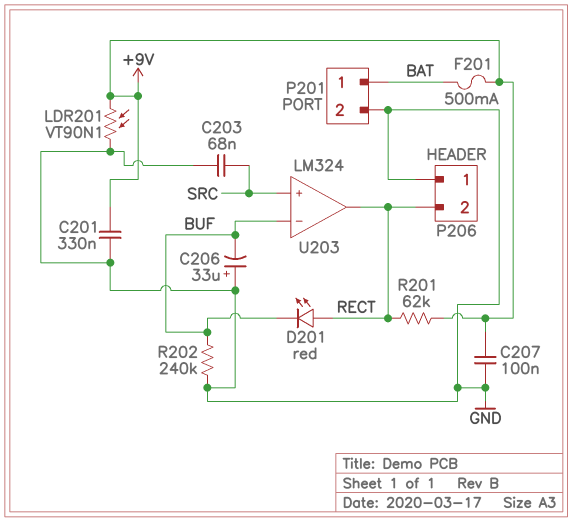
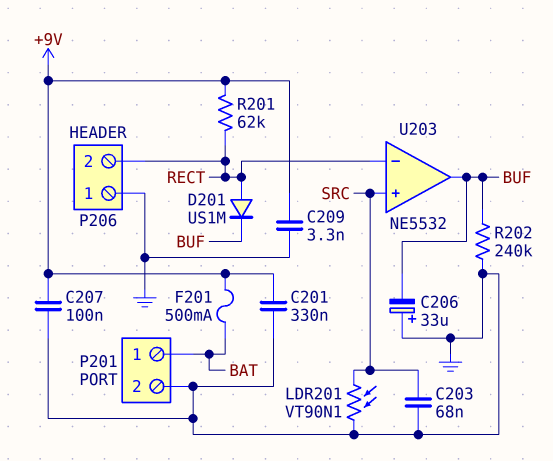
C209: none -> 3.3nF (+9V, GND)
D201: LED red (A RECT, K BUF) -> diode US1M (A RECT, K BUF)
LDR201: VT90N1 (+9V, GND) -> VT90N1 (GND, SRC)
U203: LM324 -> NE5532
U203 pin in-: BUF -> RECT
U203 pin out: RECT -> BUF

